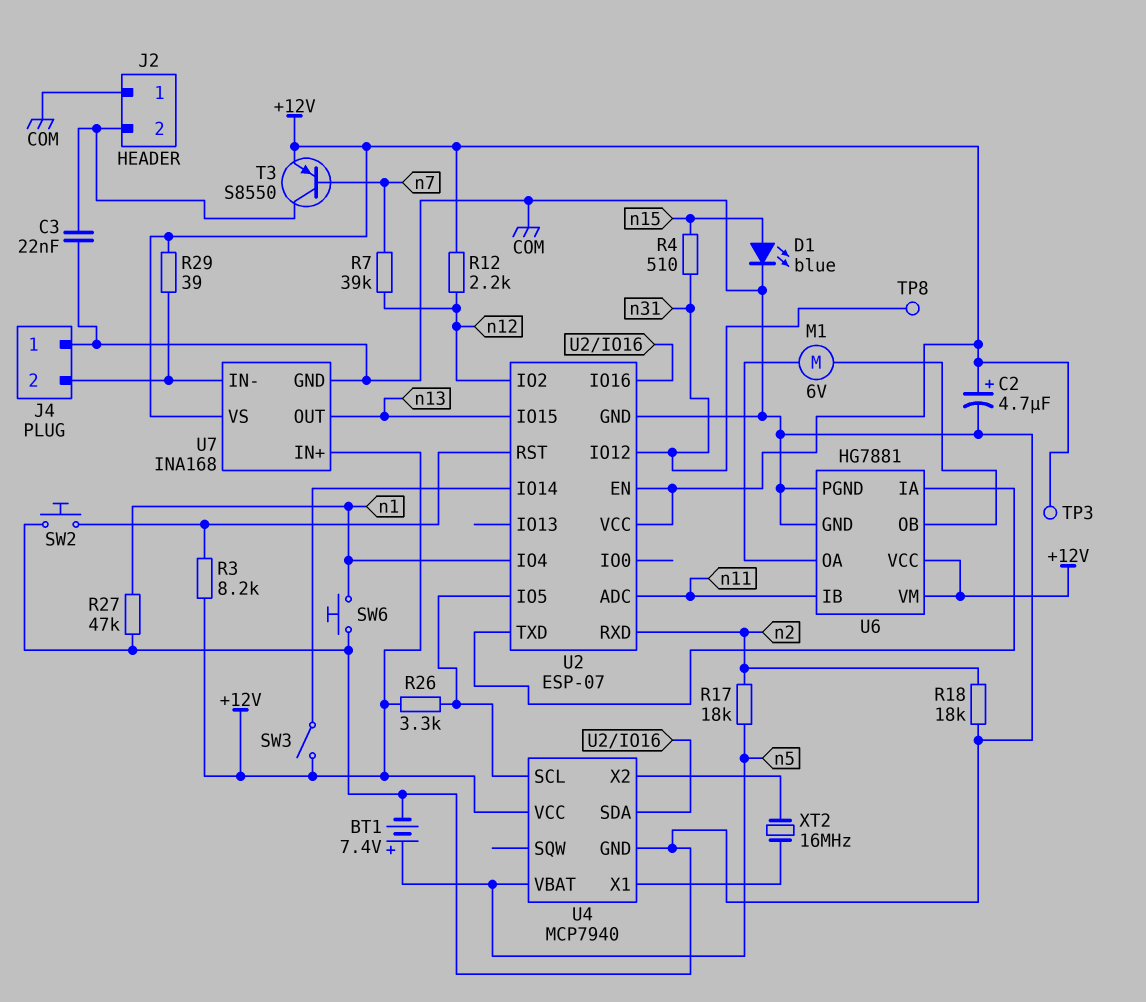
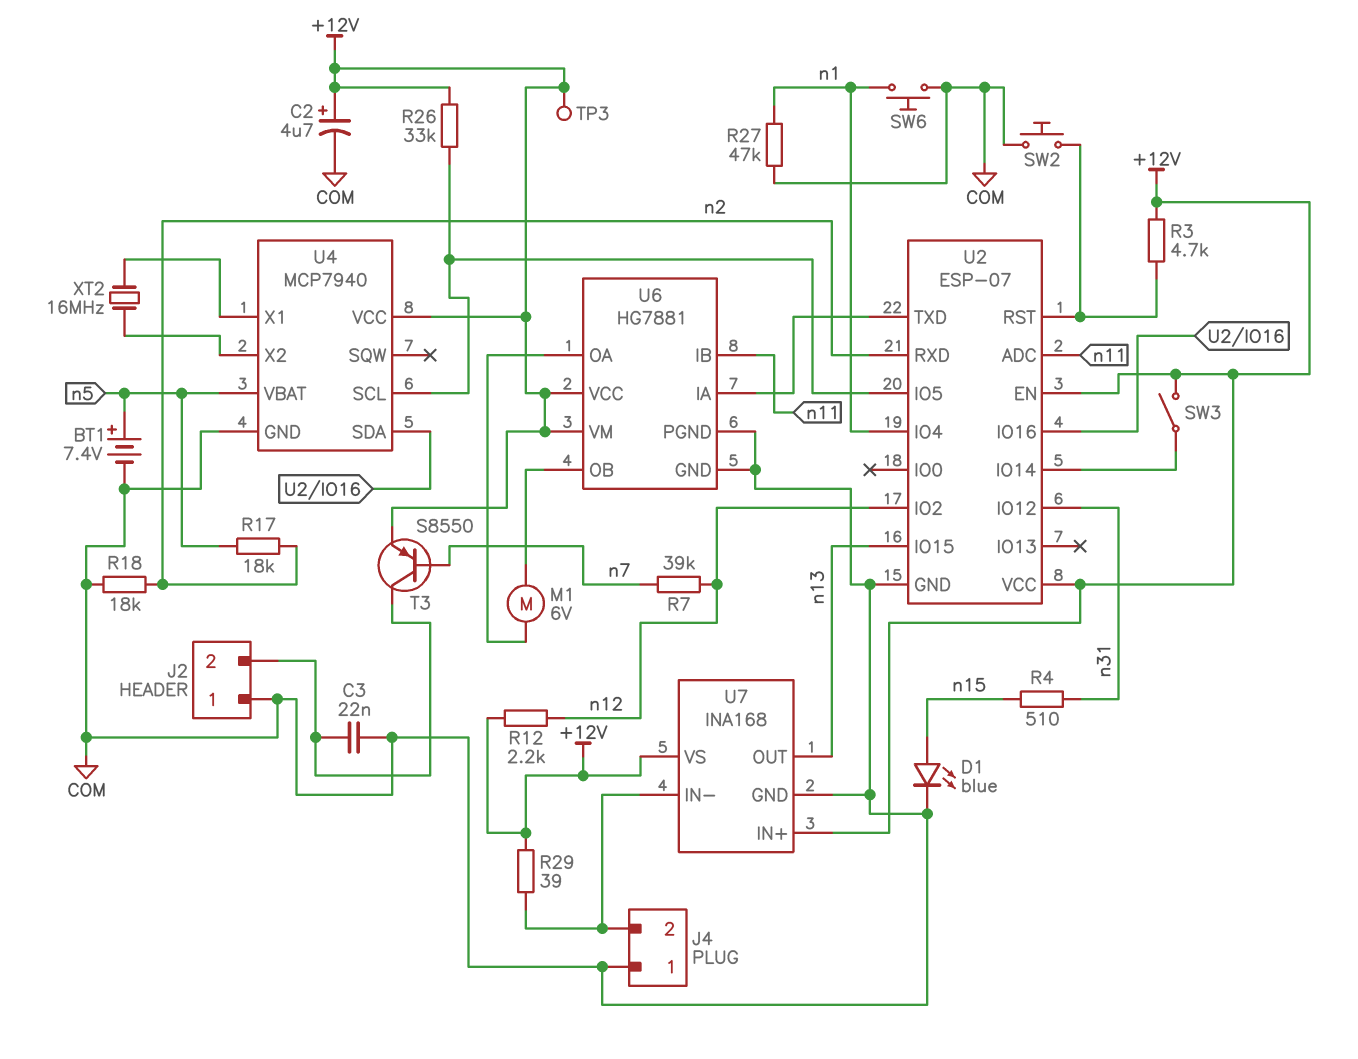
R3: 8.2k (+12V, U2/RST) -> 4.7k (+12V, U2/RST)
R26: 3.3k (+12V, U2/IO5) -> 33k (+12V, U2/IO5)
TP8: test point (n31) -> none

